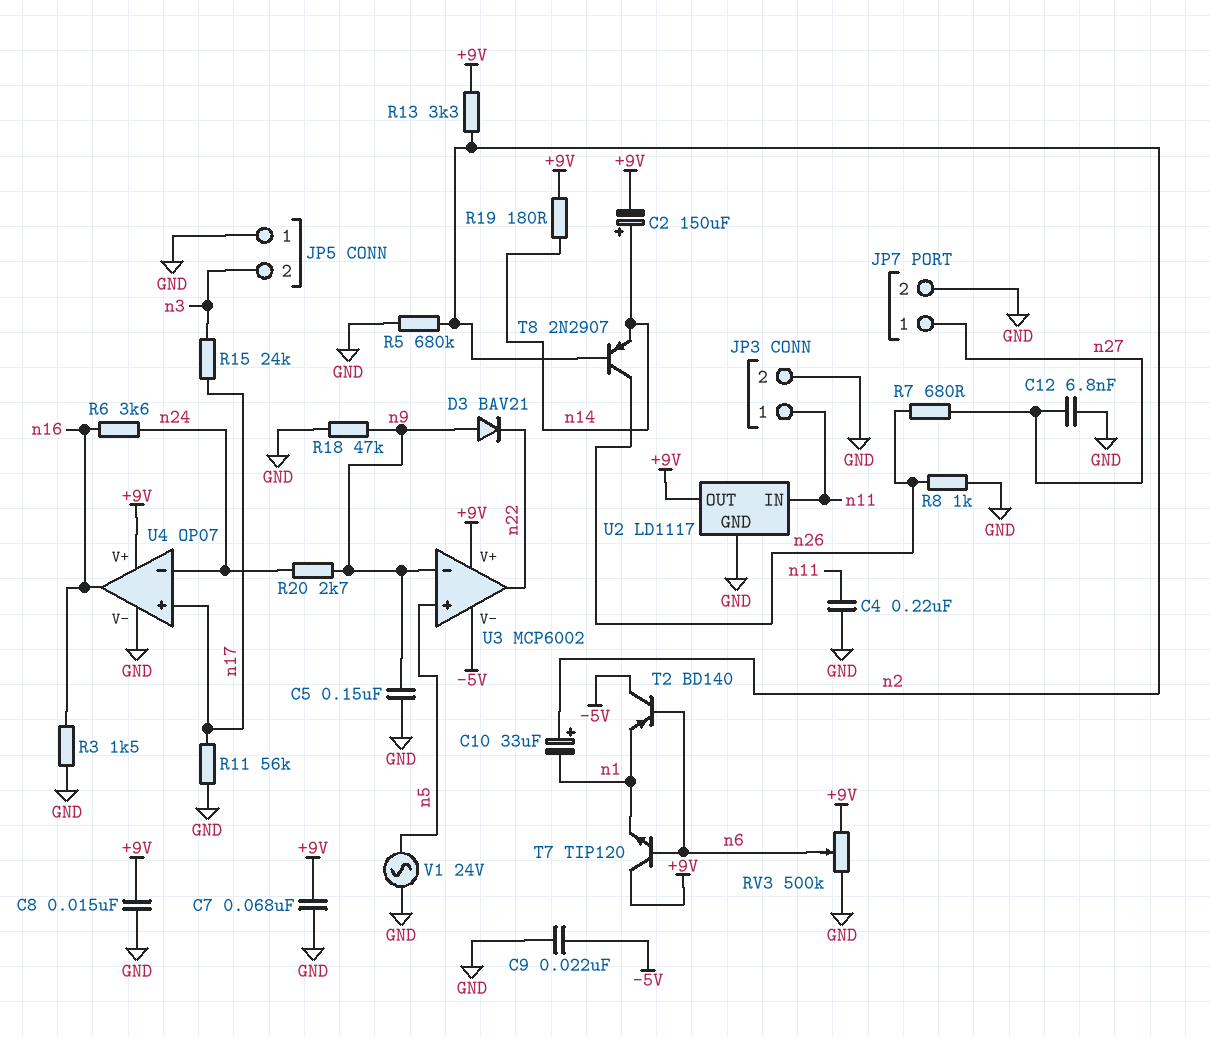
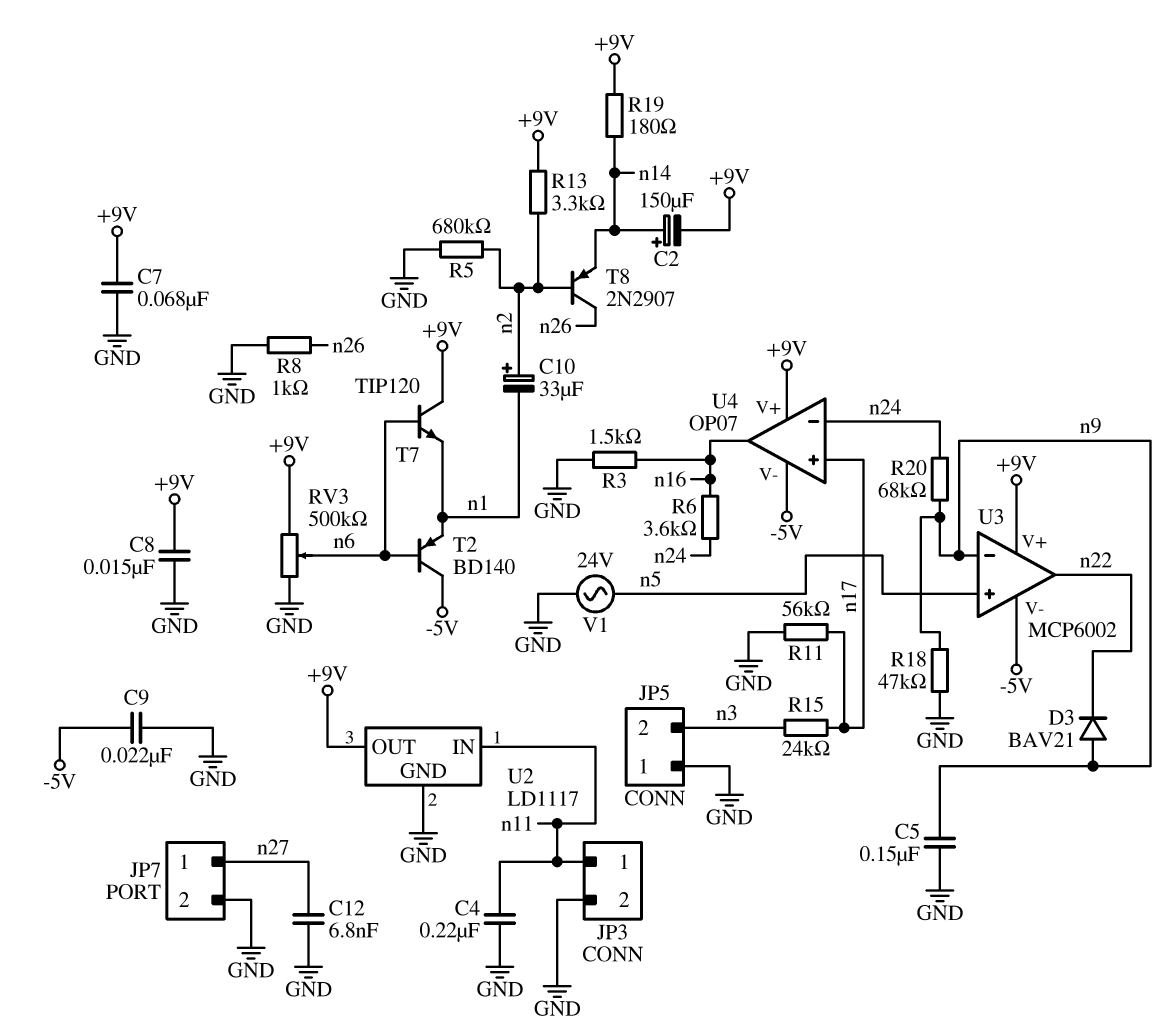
R7: 680 (n26, n27) -> none
R20: 2.7k (n9, n24) -> 68k (n9, n24)
U4 pin V-: GND -> -5V

